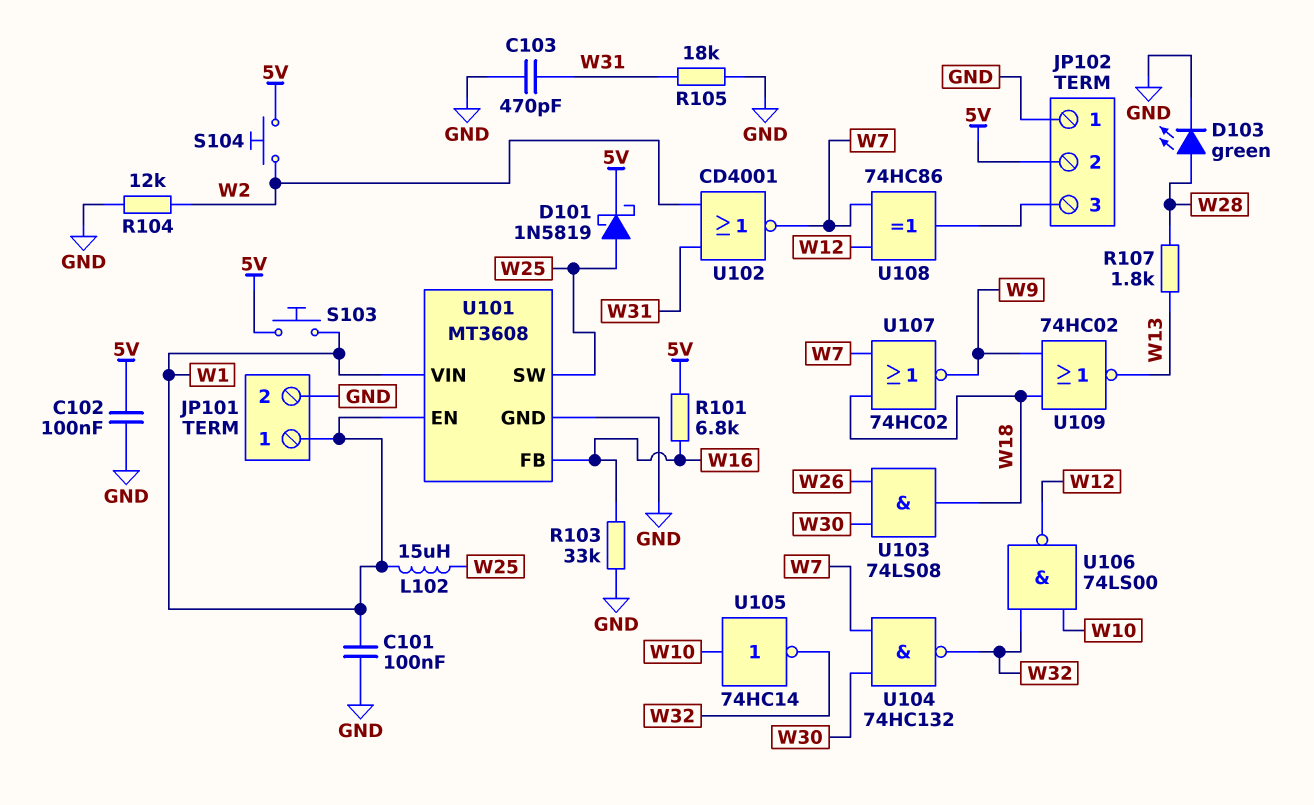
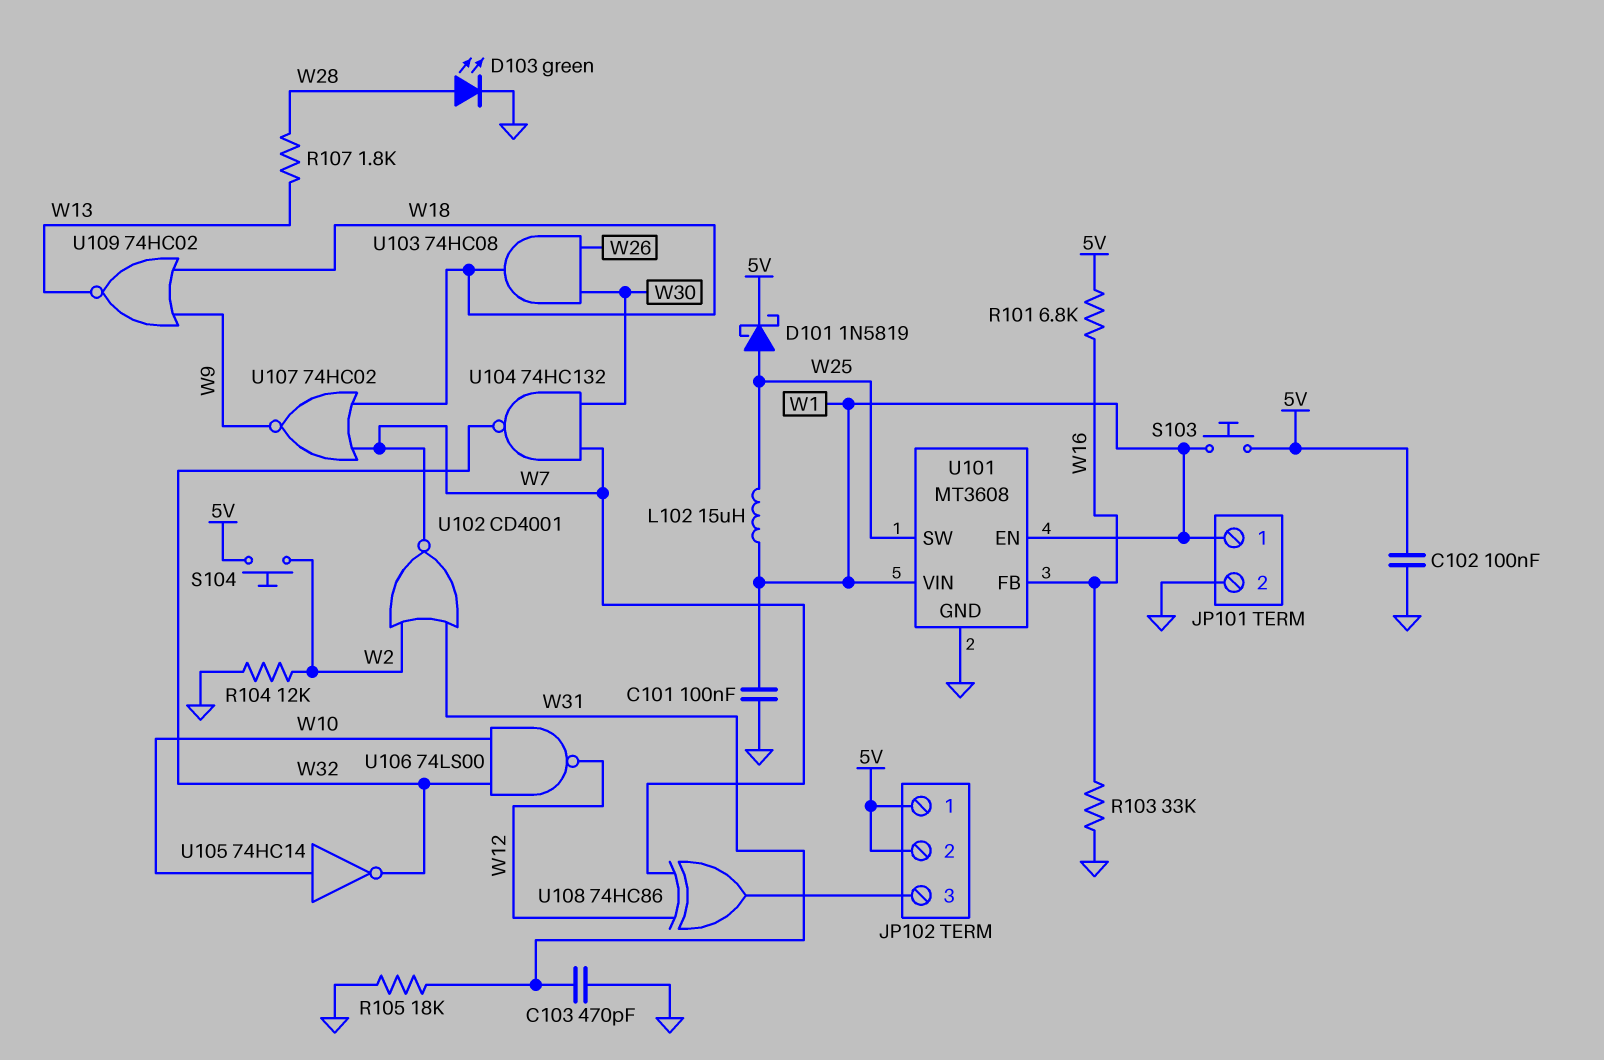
JP102 pin 1: GND -> 5V
U103: AND 74LS08 (in W26, in W30, out W18) -> AND 74HC08 (in W26, in W30, out W18)

